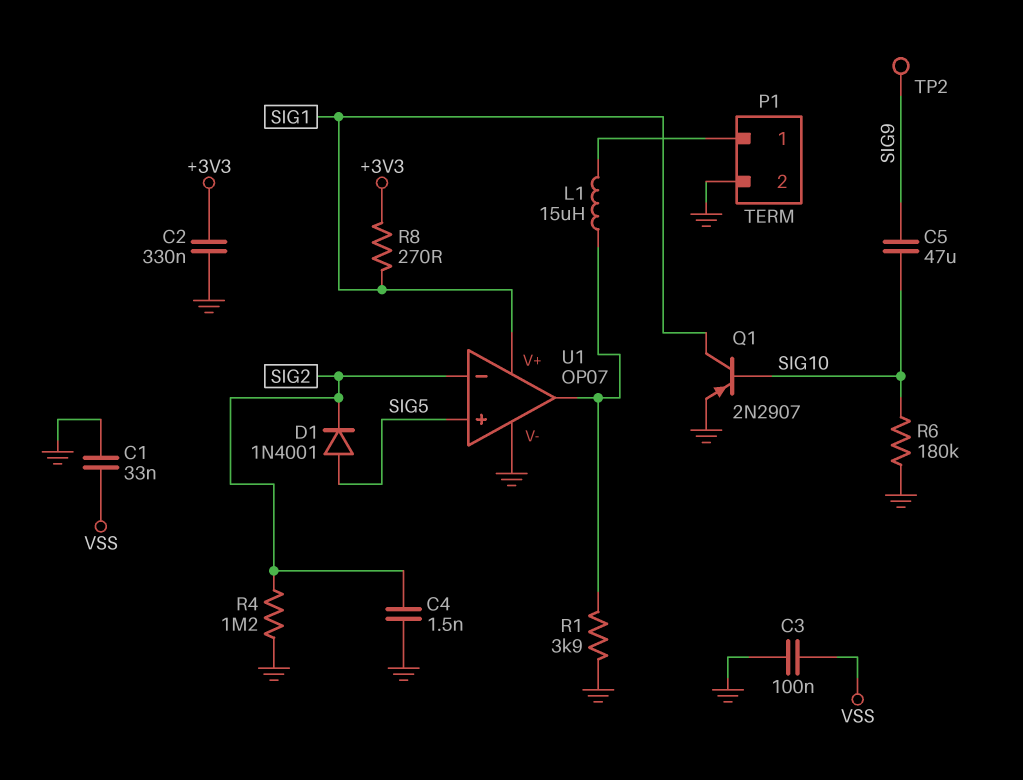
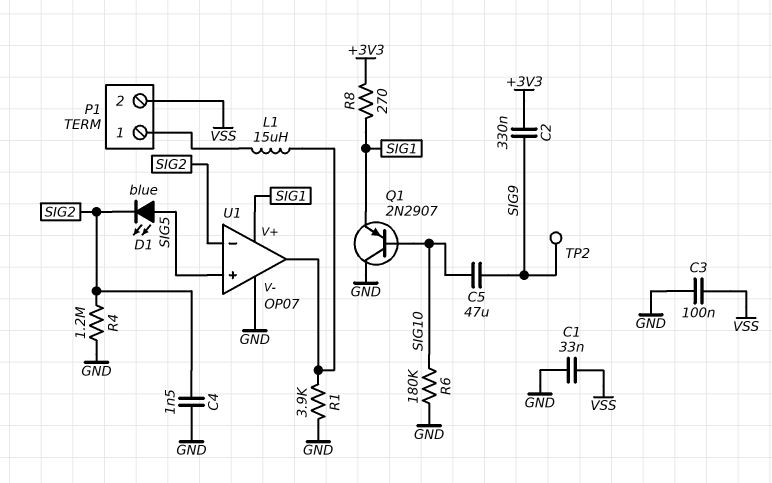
C2: 330nF (+3V3, GND) -> 330nF (+3V3, SIG9)
D1: diode 1N4001 (A SIG5, K SIG2) -> LED blue (A SIG5, K SIG2)
P1 pin 2: GND -> VSS
Q1: PNP 2N2907 (B SIG10, C SIG1, E GND) -> PNP 2N2907 (B SIG10, C GND, E SIG1)

